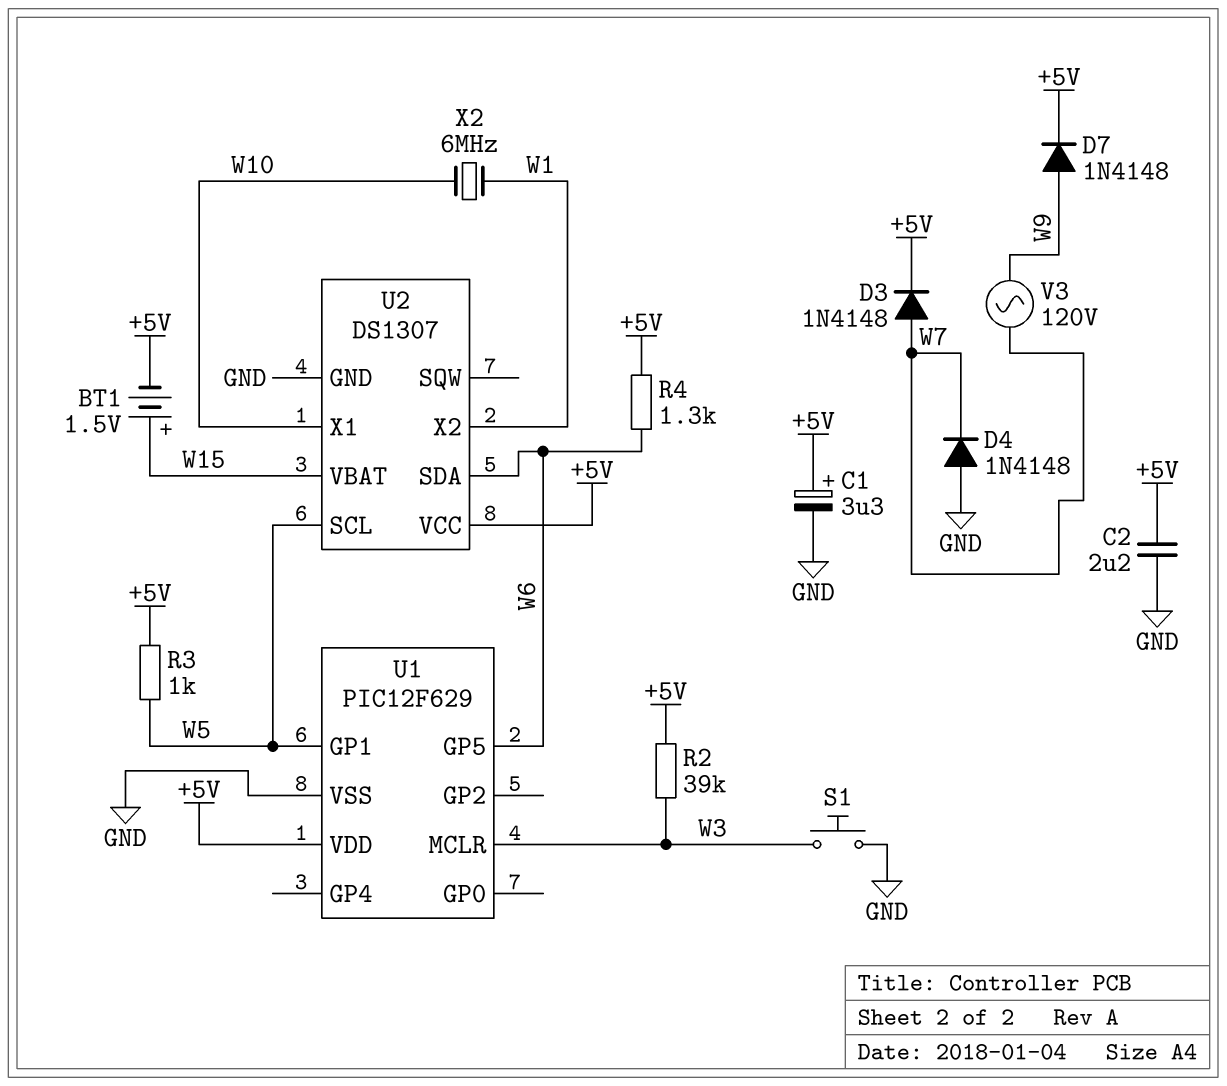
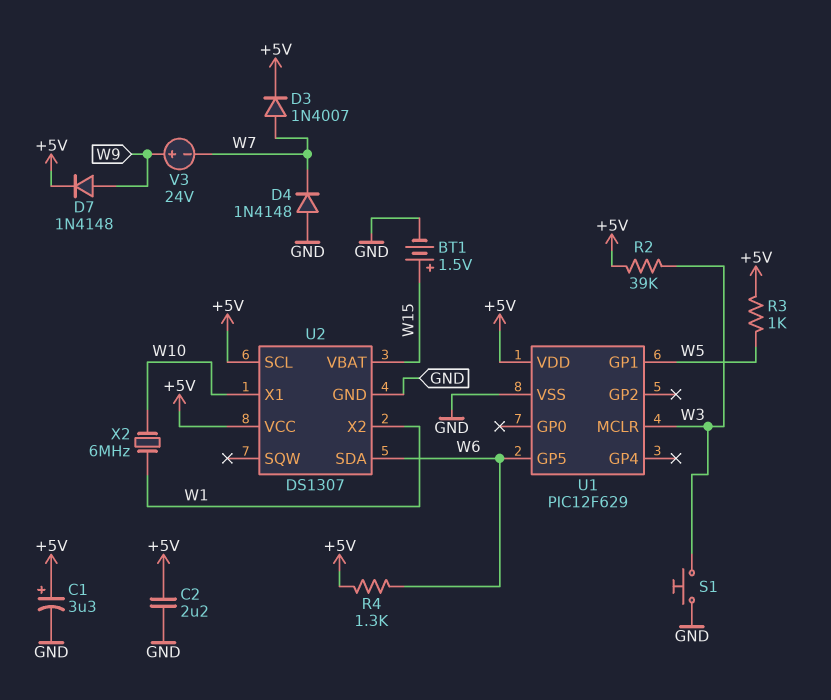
BT1: 1.5V (plus W15, minus +5V) -> 1.5V (plus W15, minus GND)
D3: diode 1N4148 (A W7, K +5V) -> diode 1N4007 (A W7, K +5V)
U2 pin SCL: W5 -> +5V
V3: AC 120V (W7, W9) -> 24V (plus W9, minus W7)

